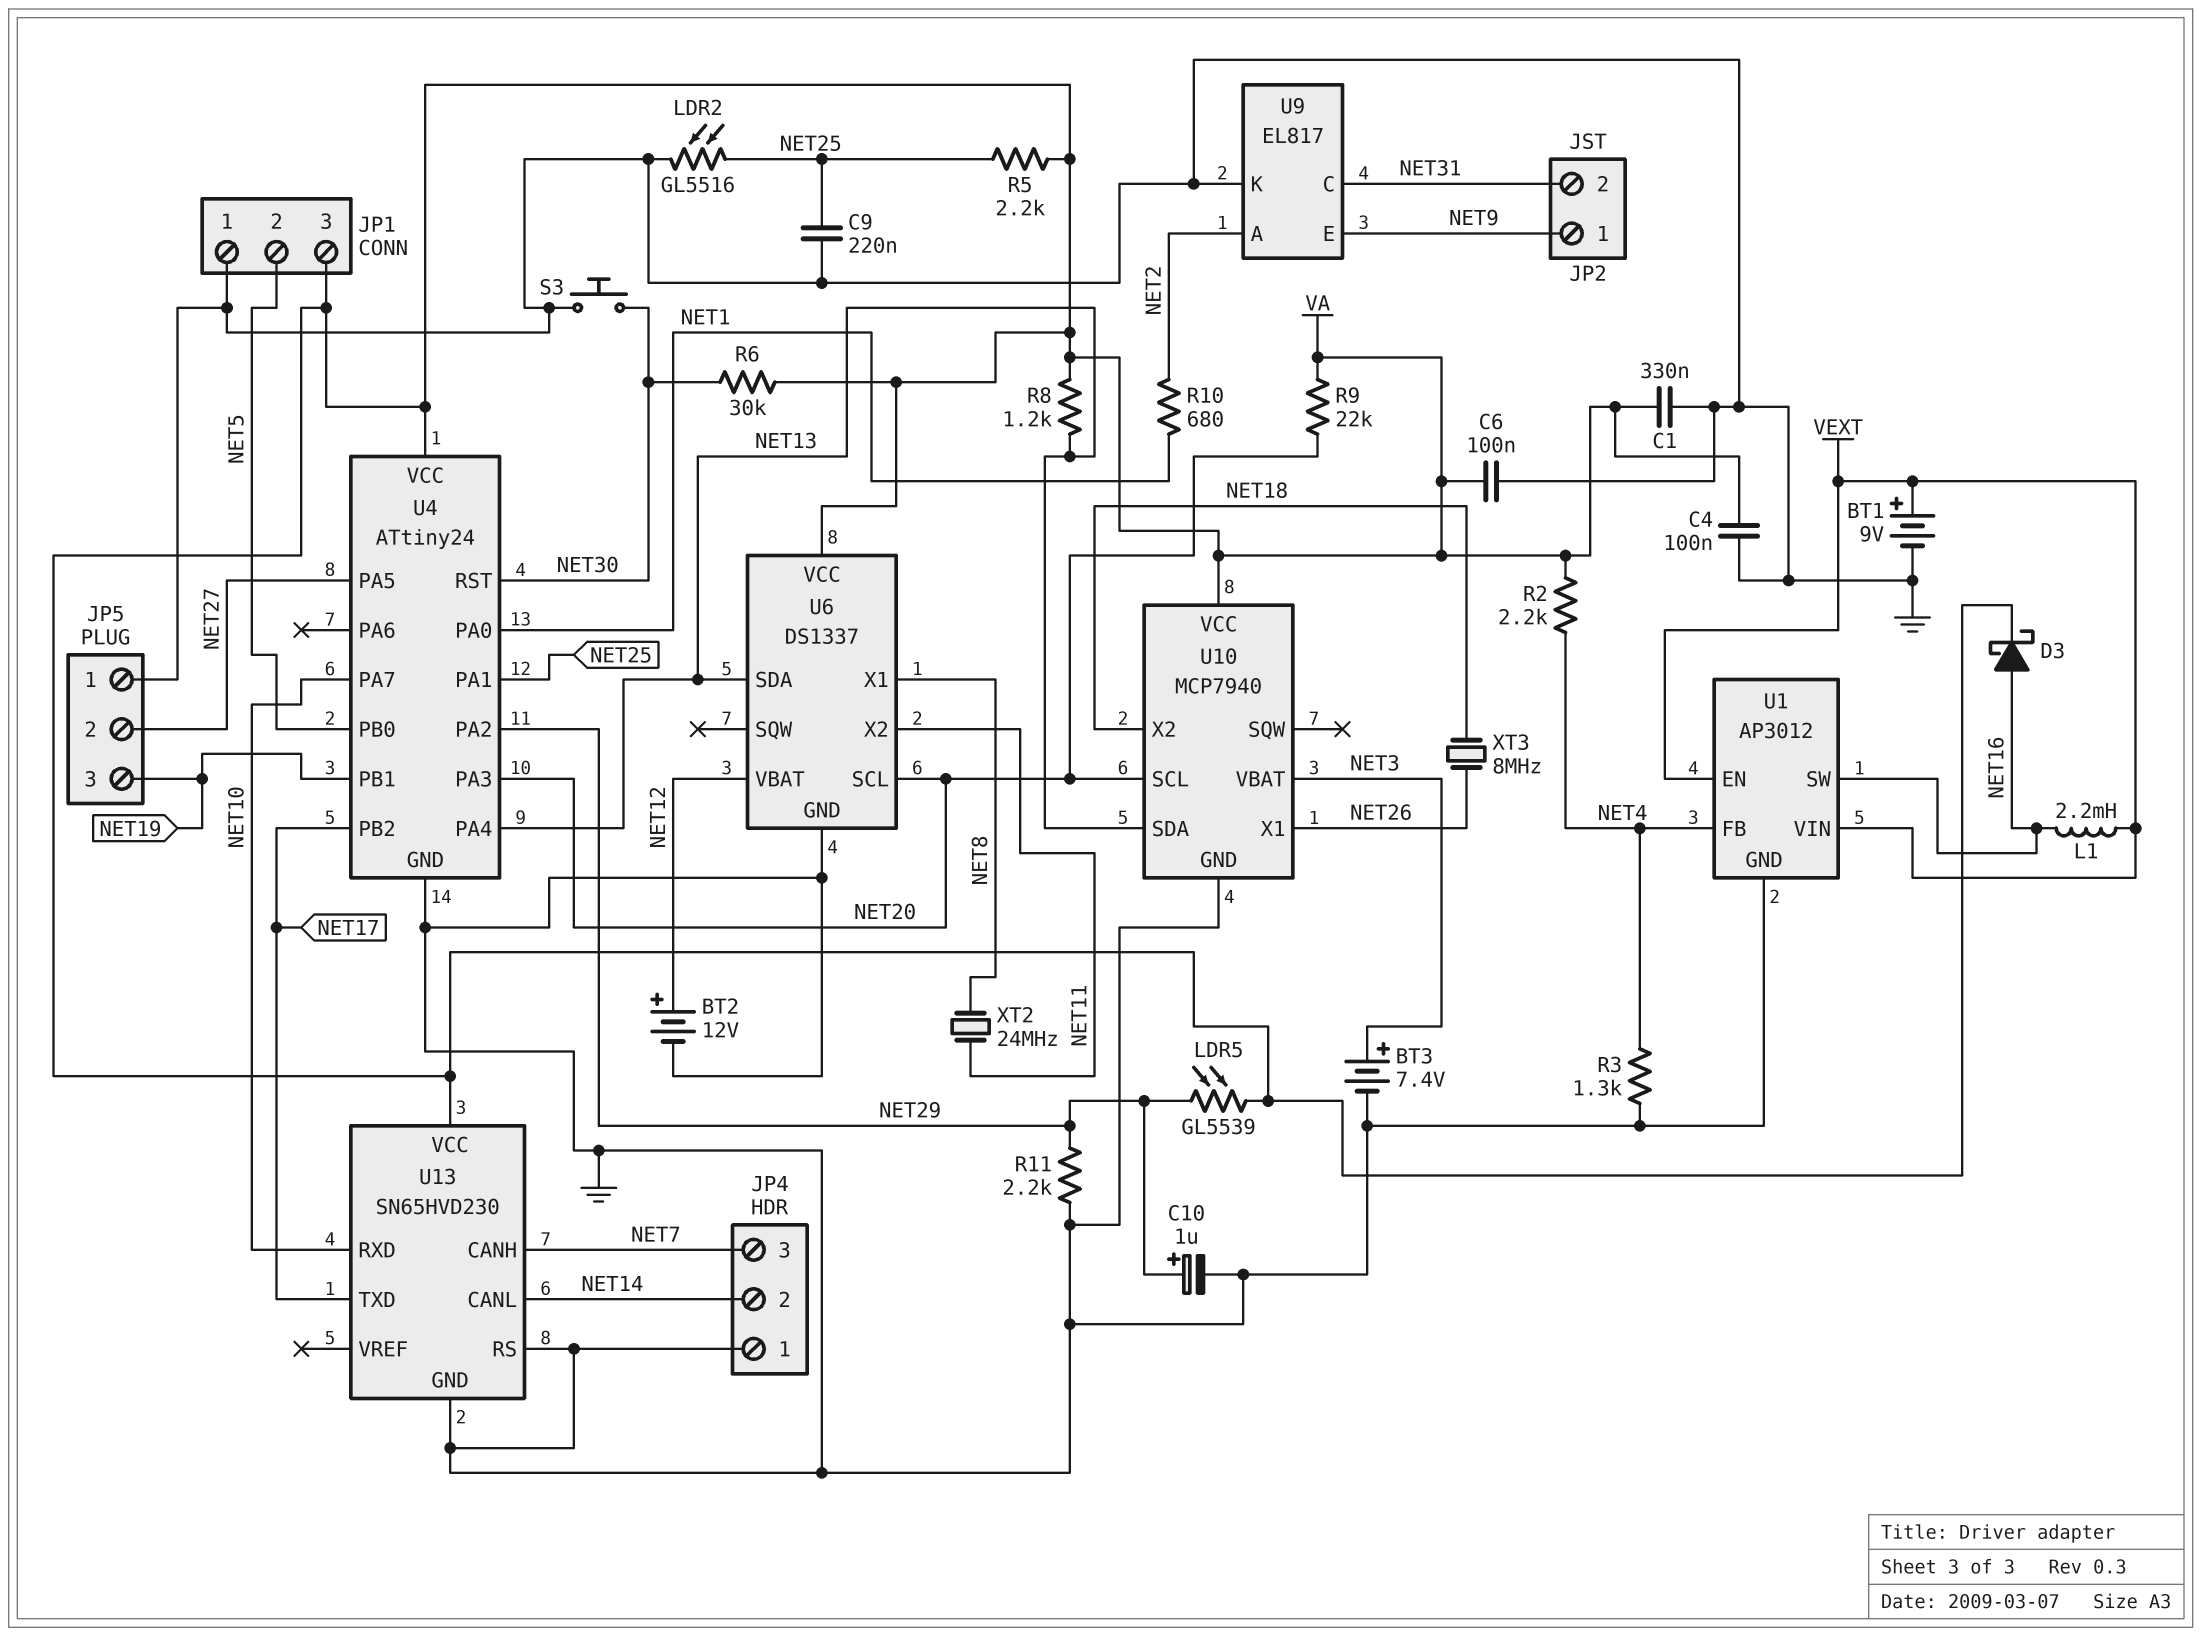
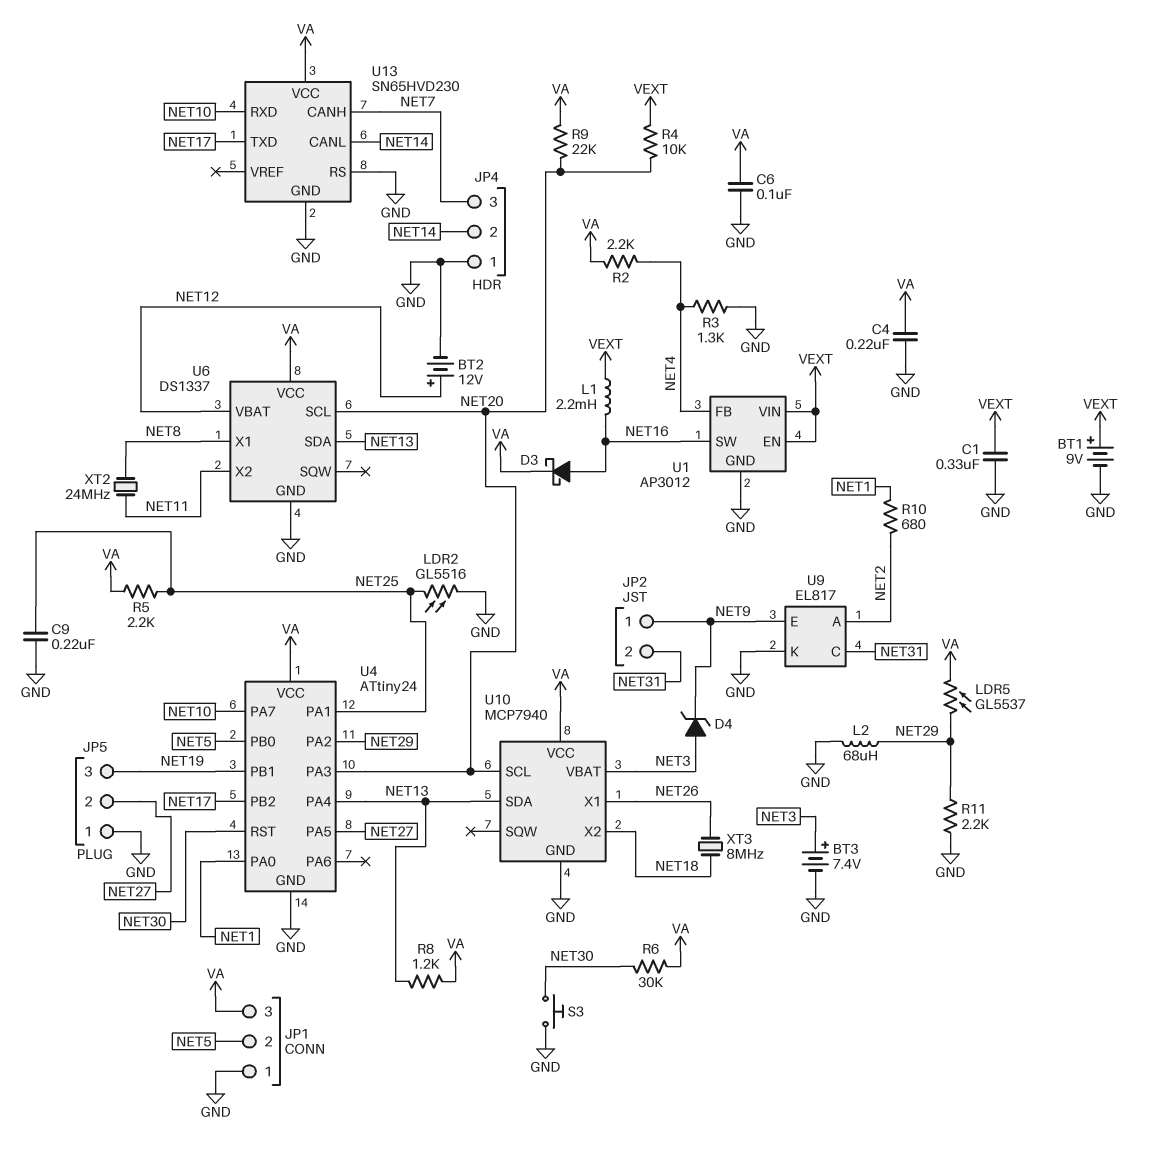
C1: 330nF (GND, VA) -> 330nF (GND, VEXT)
C4: 100nF (GND, VA) -> 220nF (GND, VA)
C10: 1uF (plus NET29, minus GND) -> none
D4: none -> zener (A NET3, K NET9)
L2: none -> 68uH (GND, NET29)
LDR5: GL5539 (NET29, VA) -> GL5537 (NET29, VA)
R4: none -> 10k (NET20, VEXT)

